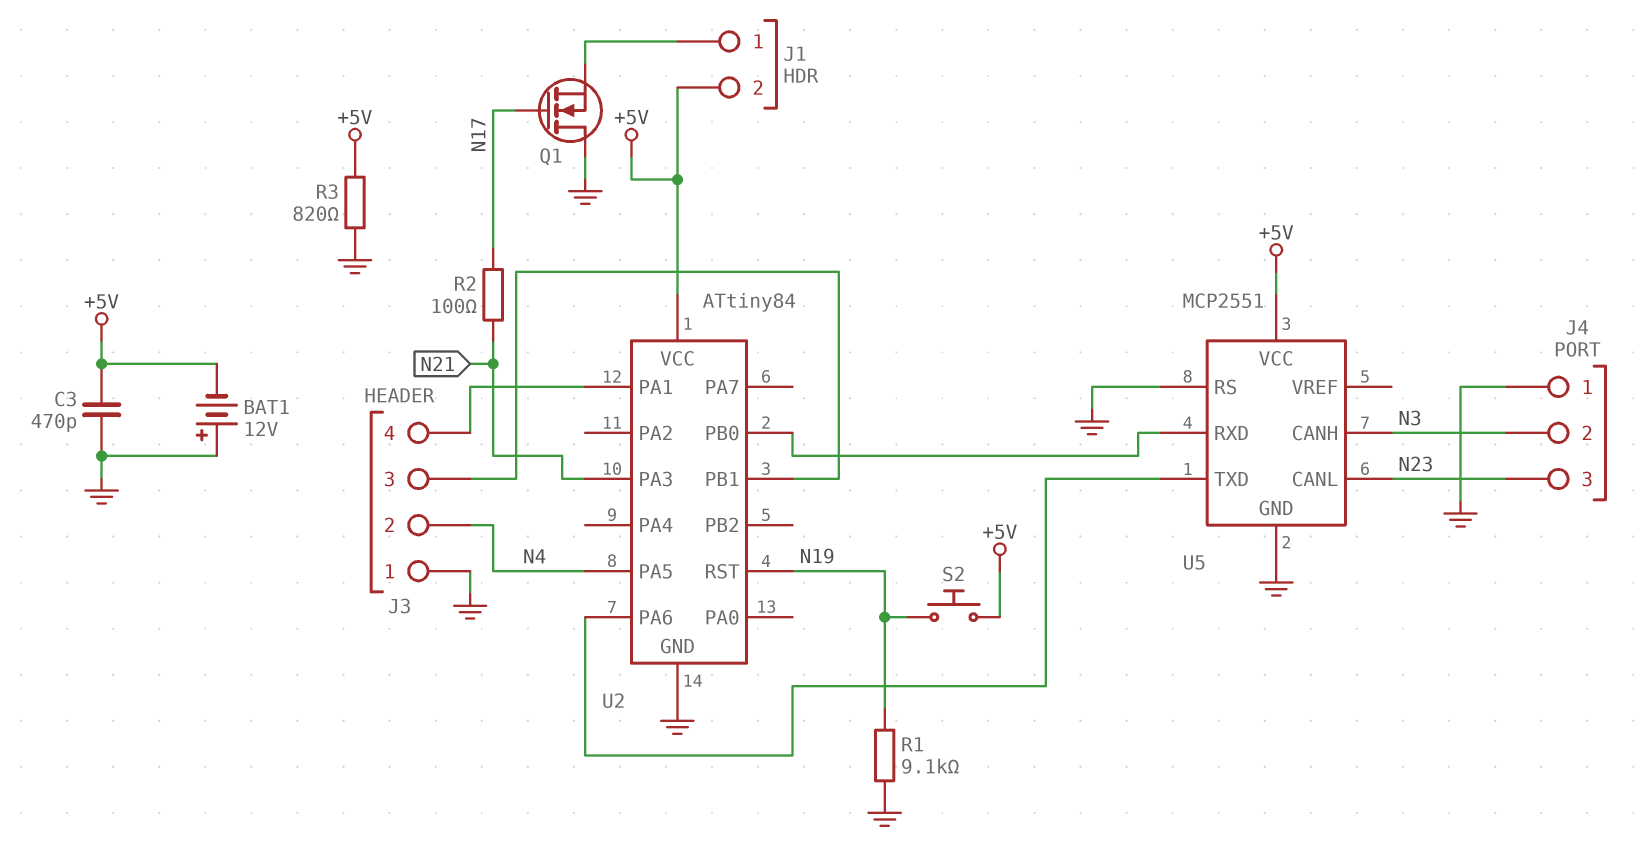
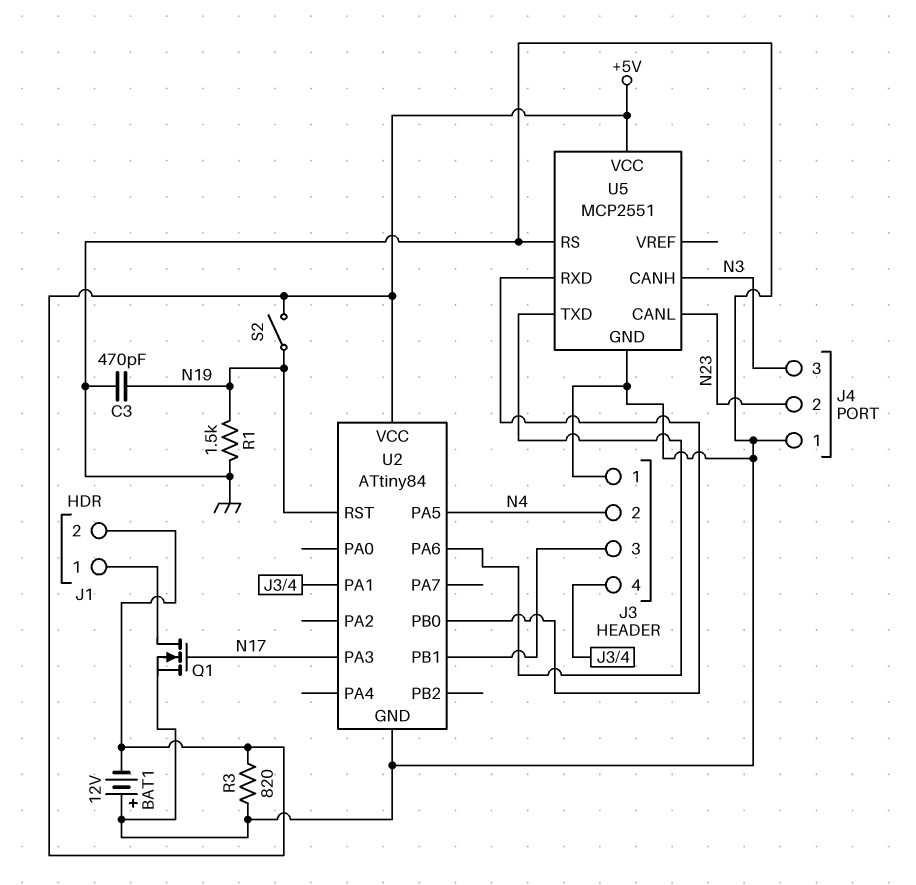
C3: 470pF (+5V, GND) -> 470pF (GND, N19)
J4 pin 2: N3 -> N23
J4 pin 3: N23 -> N3
Q1: NMOS (G N17, D GND, S J1/1) -> NMOS (G N17, D J1/1, S GND)
R1: 9.1k (GND, N19) -> 1.5k (GND, N19)
R2: 100 (N17, N21) -> none
S2: button (+5V, N19) -> switch (+5V, N19)
U2 pin PA3: N21 -> N17

